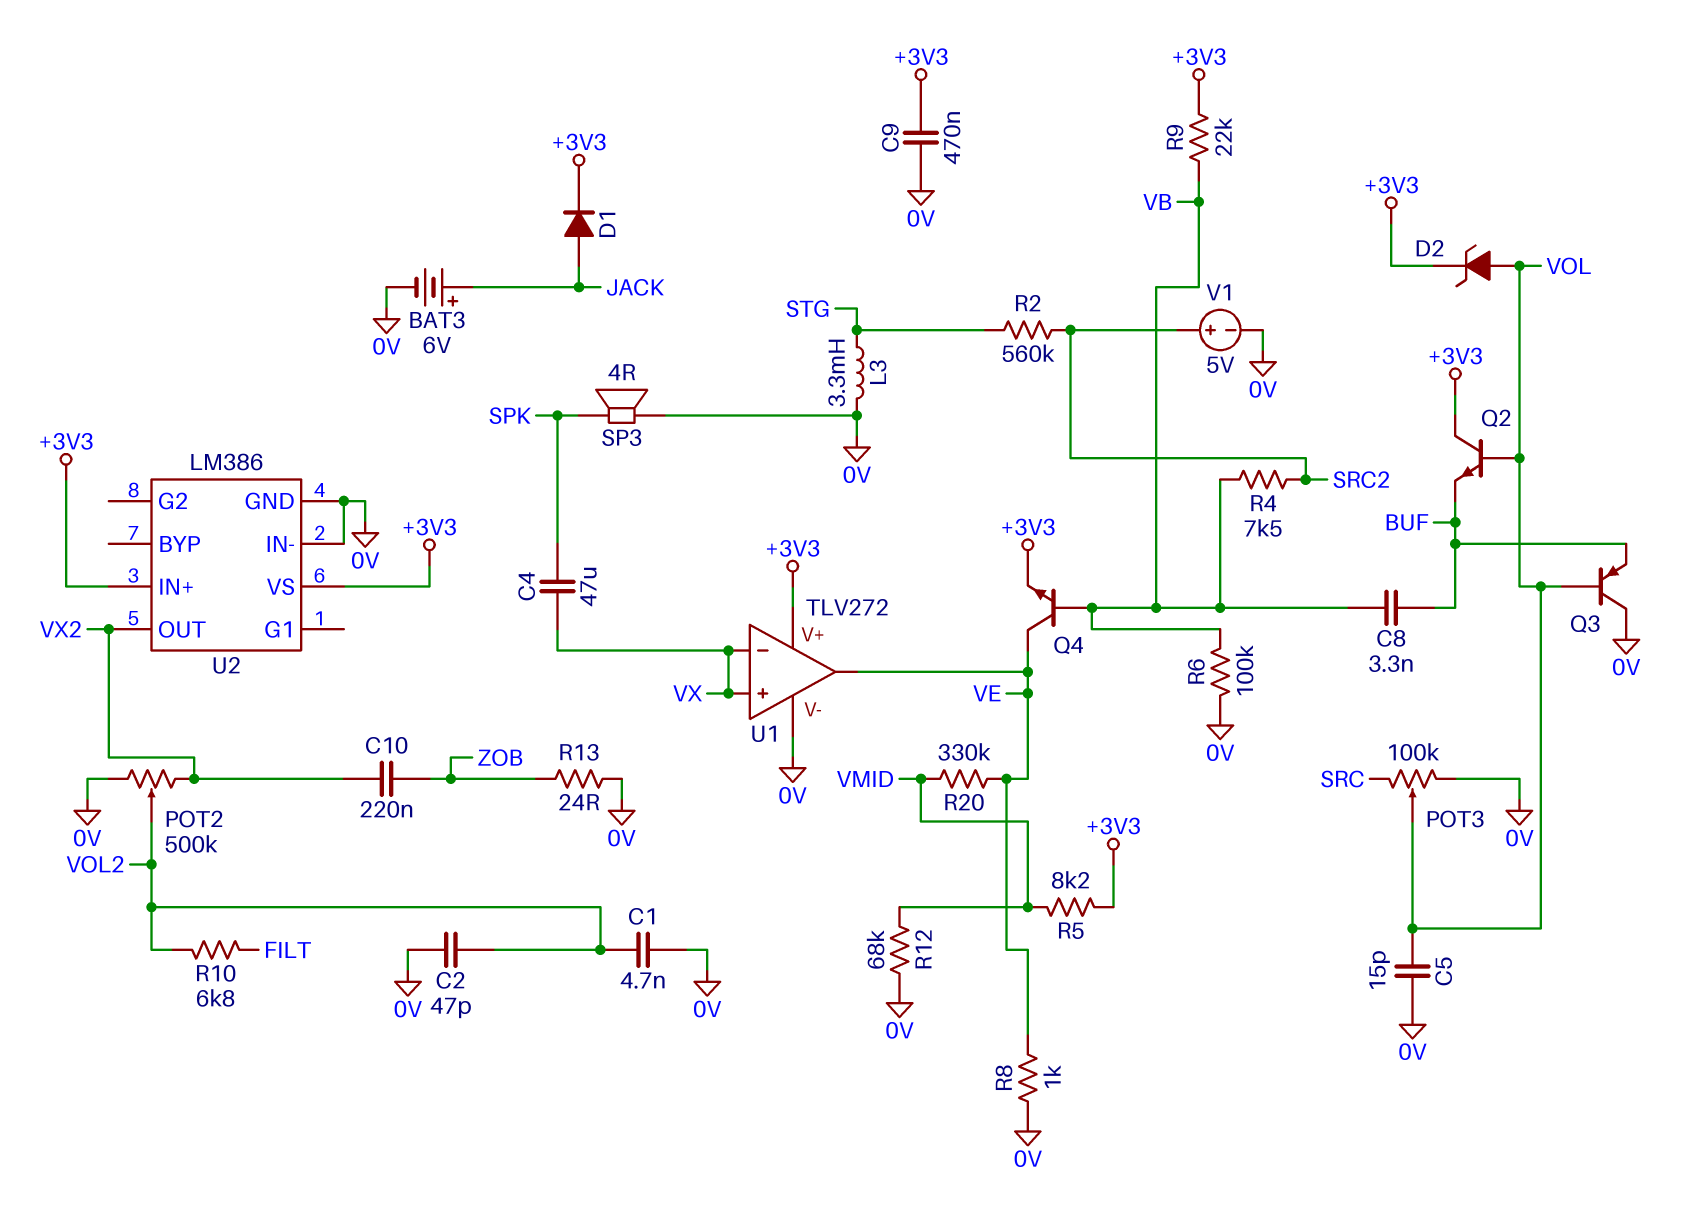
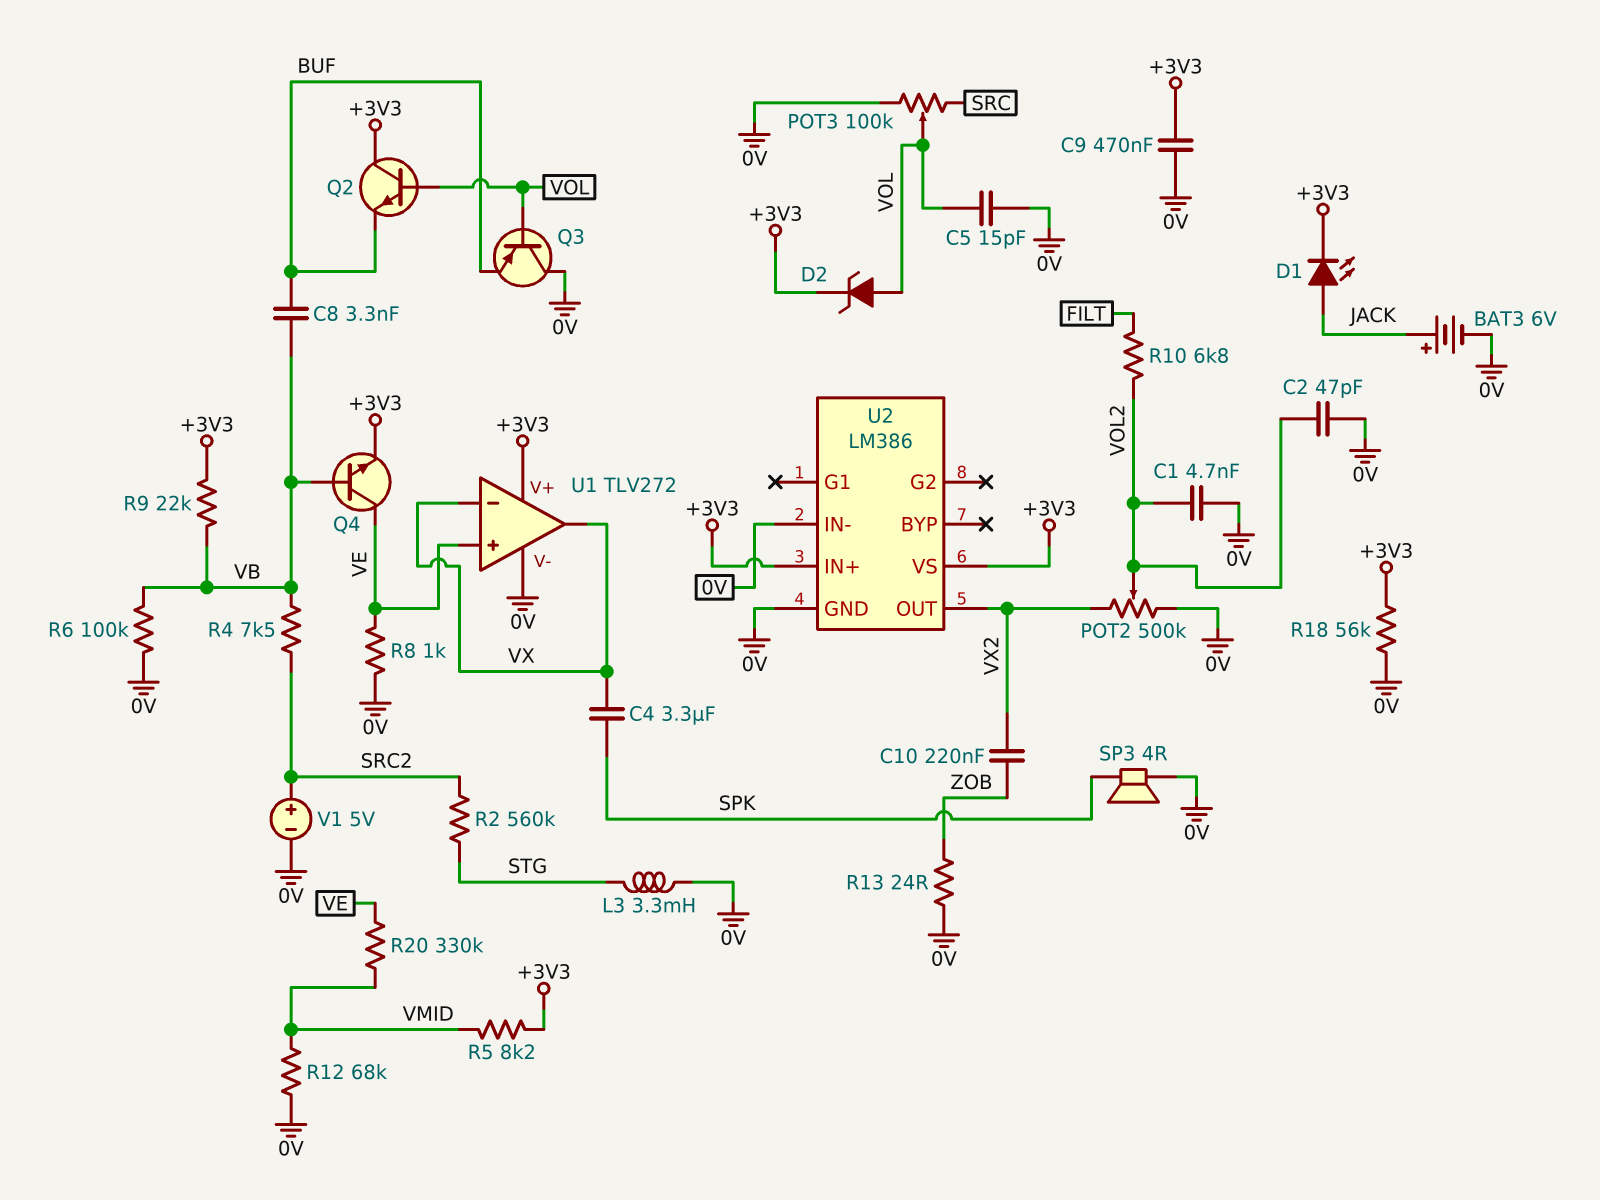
C4: 47uF (SPK, VX) -> 3.3uF (SPK, VX)
D1: diode (A JACK, K +3V3) -> LED (A JACK, K +3V3)
R18: none -> 56k (+3V3, 0V)
U1 pin in+: VX -> VE
U1 pin out: VE -> VX

